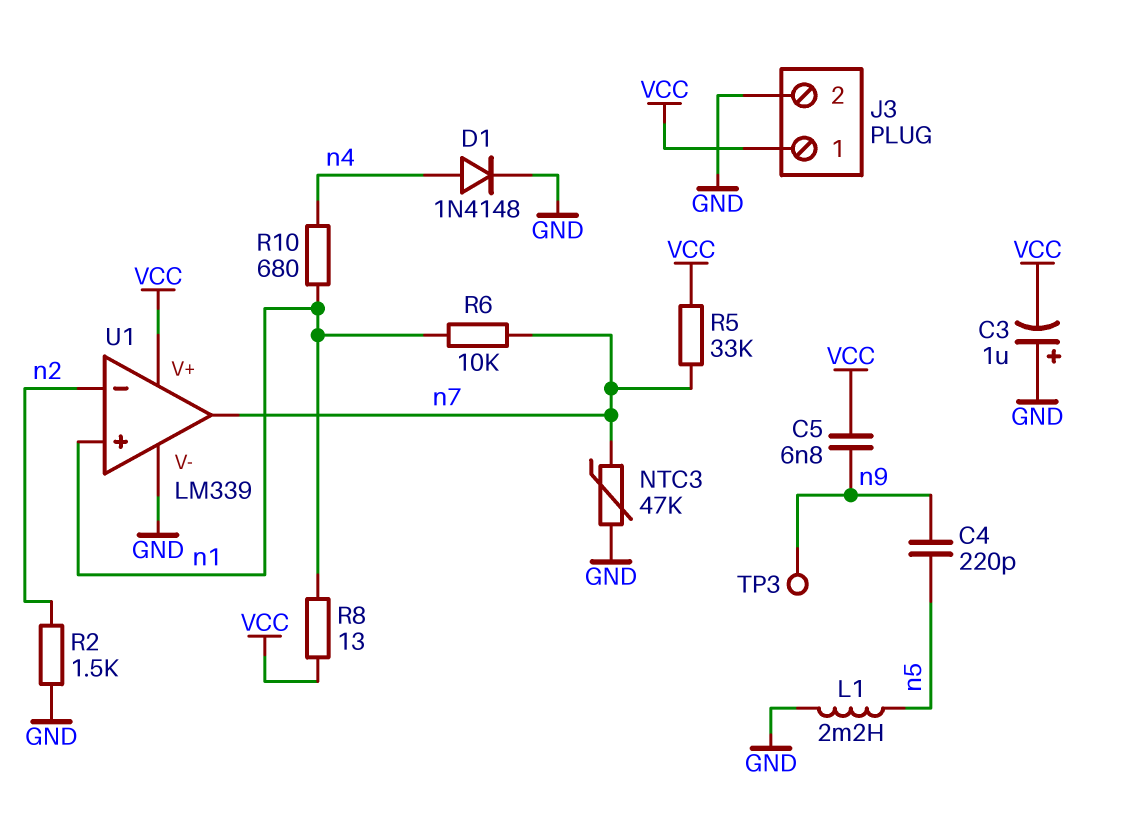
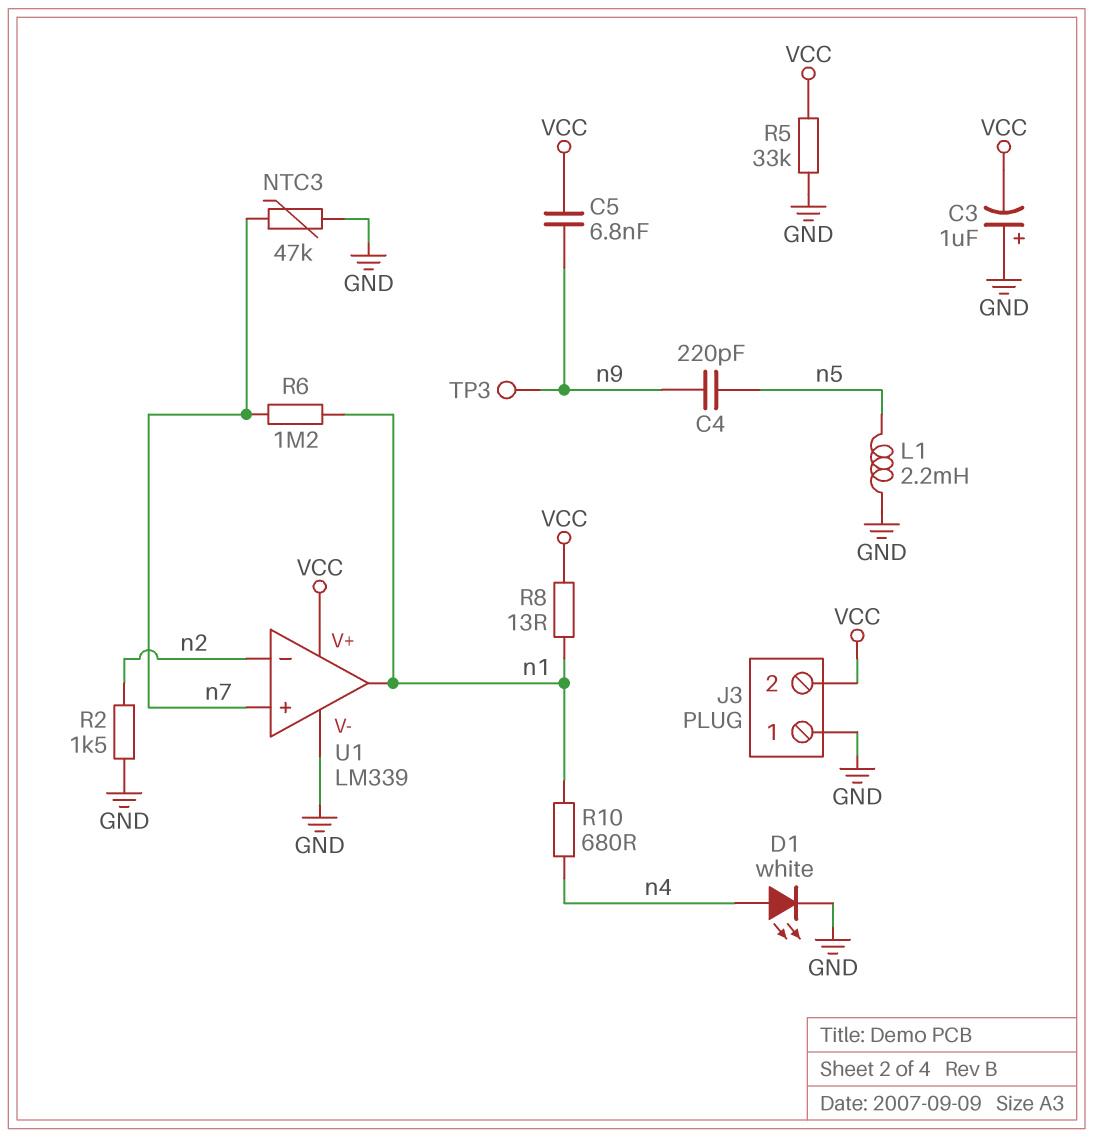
D1: diode 1N4148 (A n4, K GND) -> LED white (A n4, K GND)
J3 pin 1: VCC -> GND
J3 pin 2: GND -> VCC
R5: 33k (VCC, n7) -> 33k (GND, VCC)
R6: 10k (n1, n7) -> 1.2M (n1, n7)
U1 pin in+: n1 -> n7
U1 pin out: n7 -> n1

